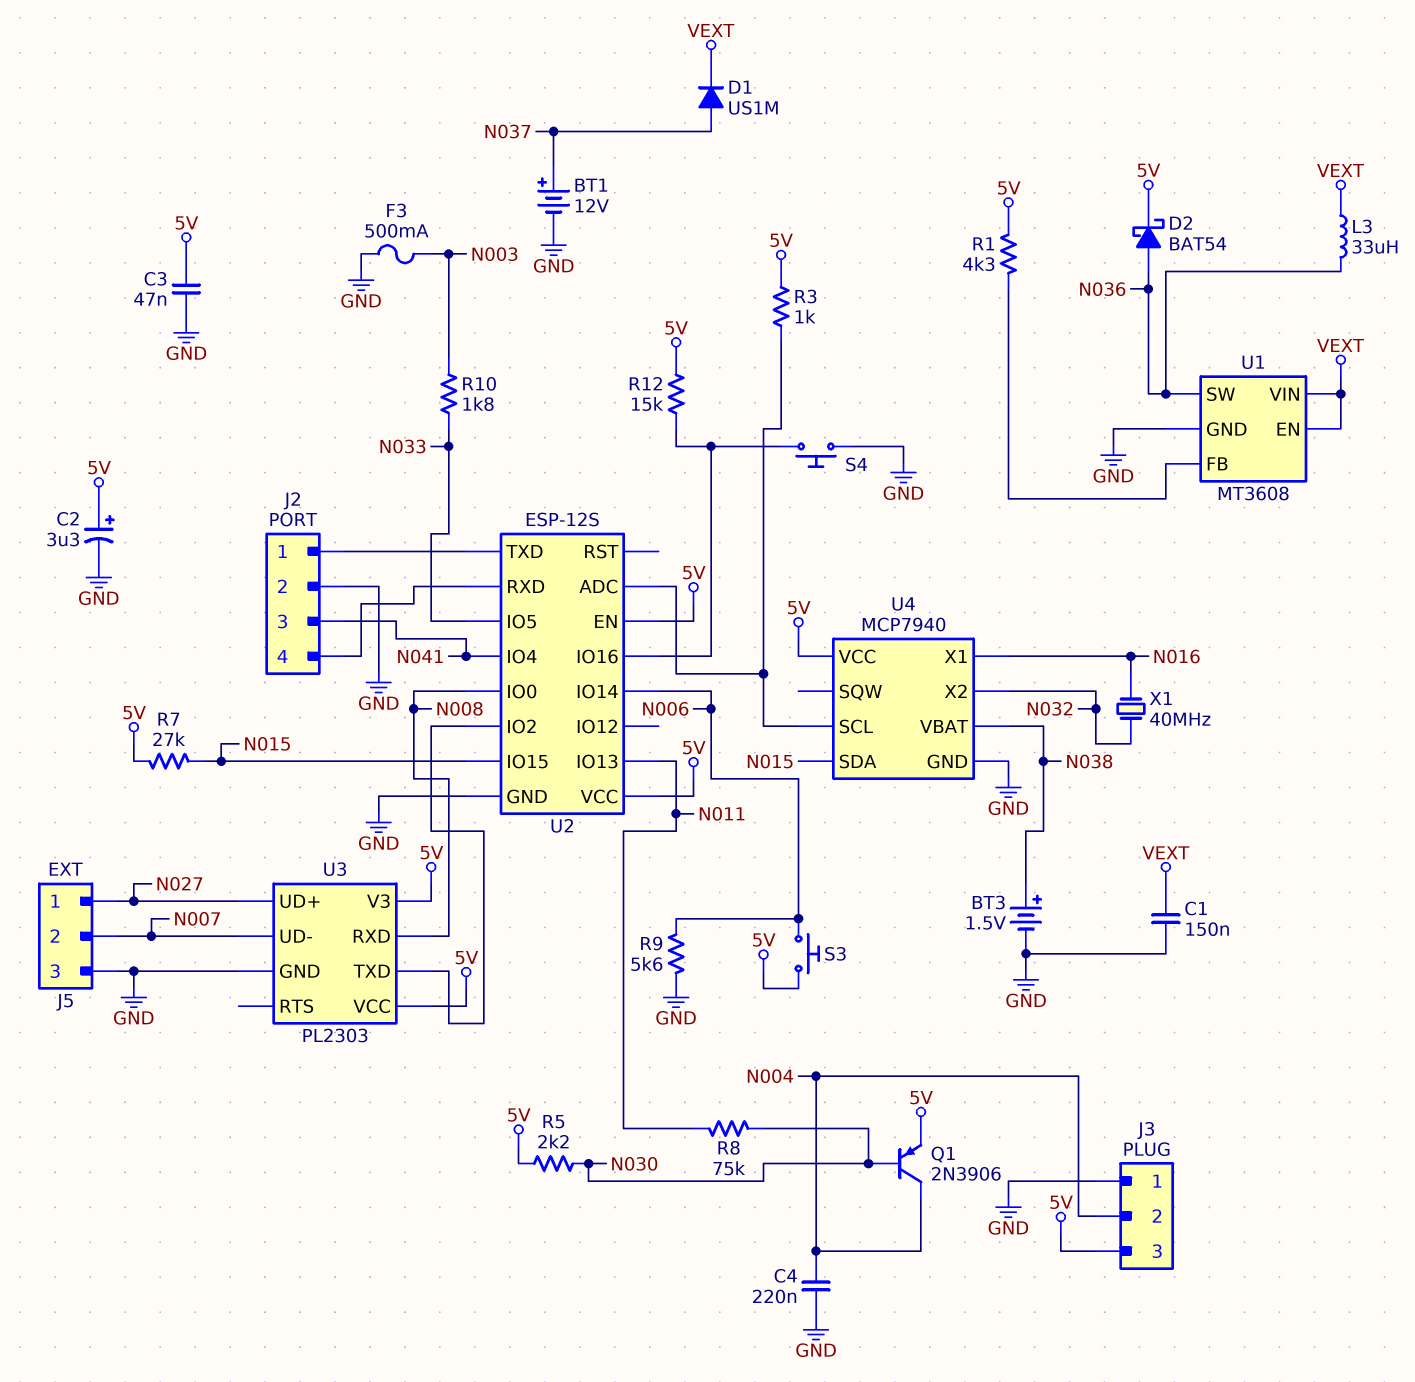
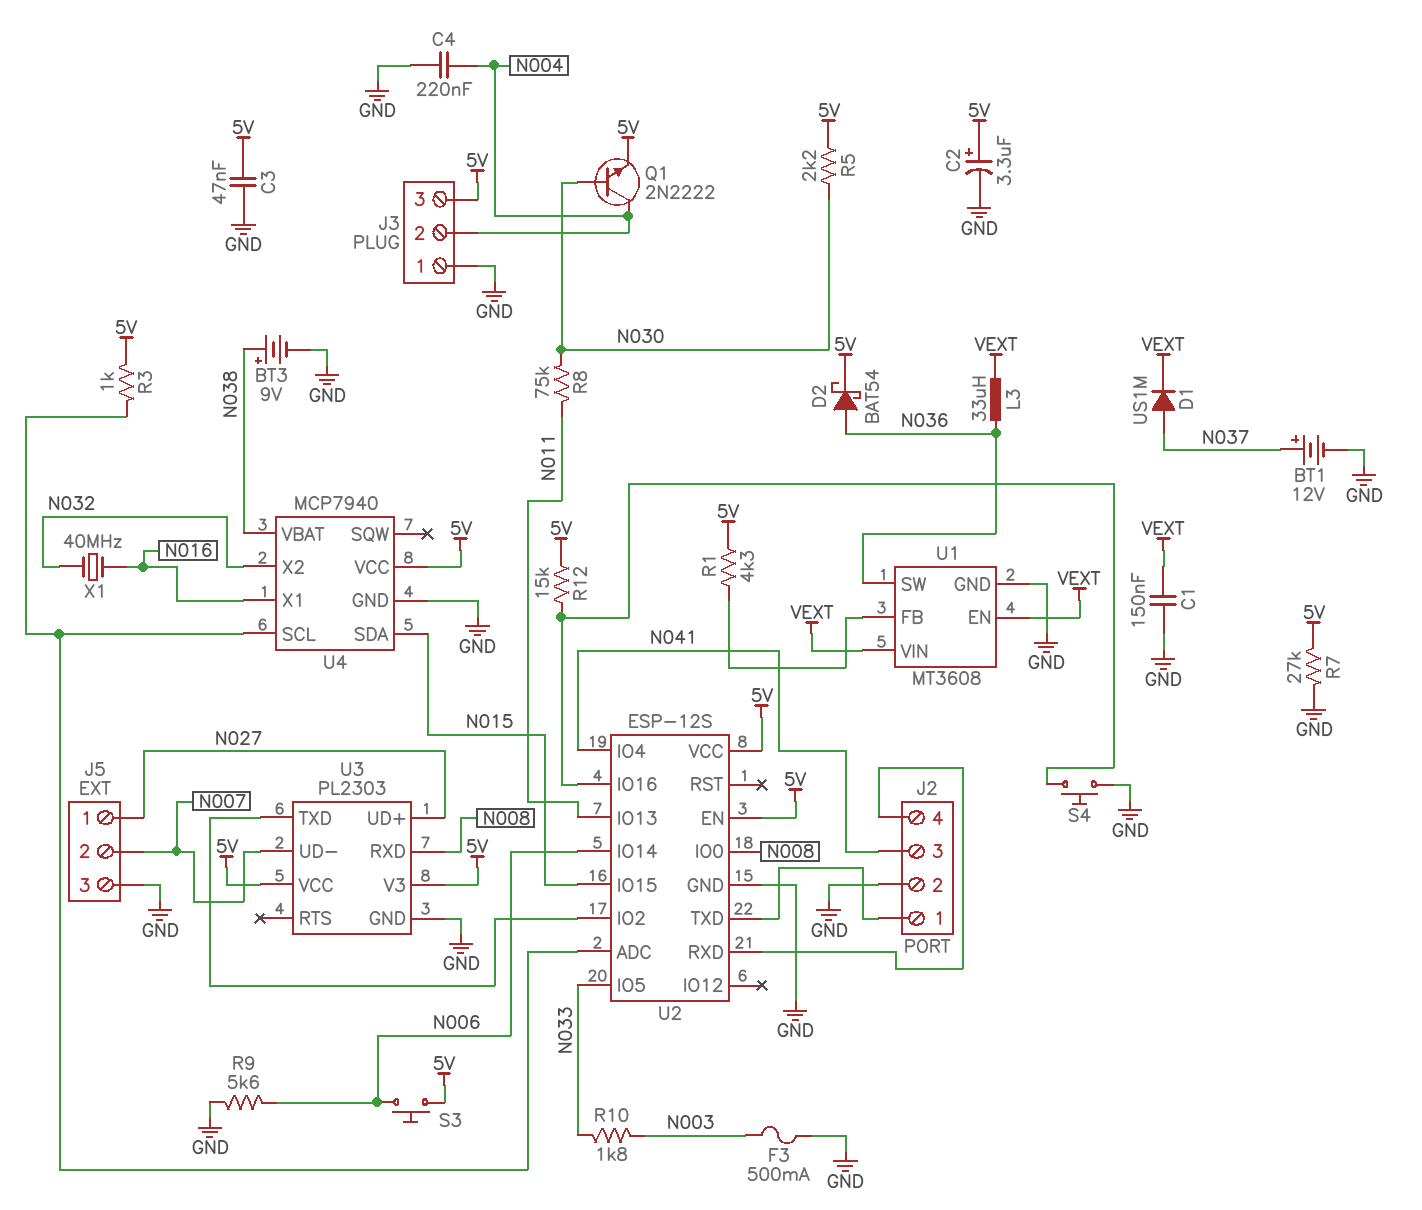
BT3: 1.5V (plus N038, minus GND) -> 9V (plus N038, minus GND)
Q1: PNP 2N3906 (B N030, C N004, E 5V) -> NPN 2N2222 (B N030, C N004, E 5V)
R7: 27k (5V, N015) -> 27k (5V, GND)

